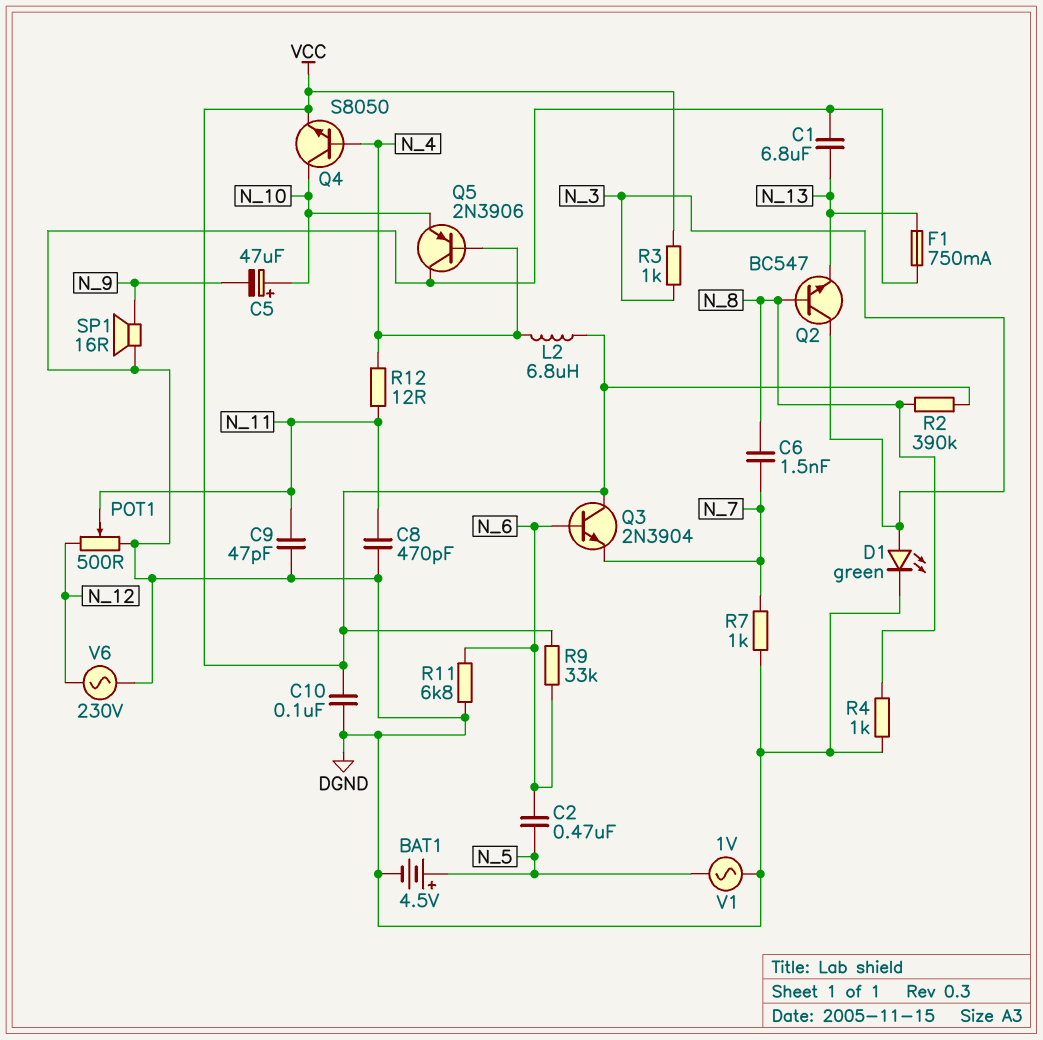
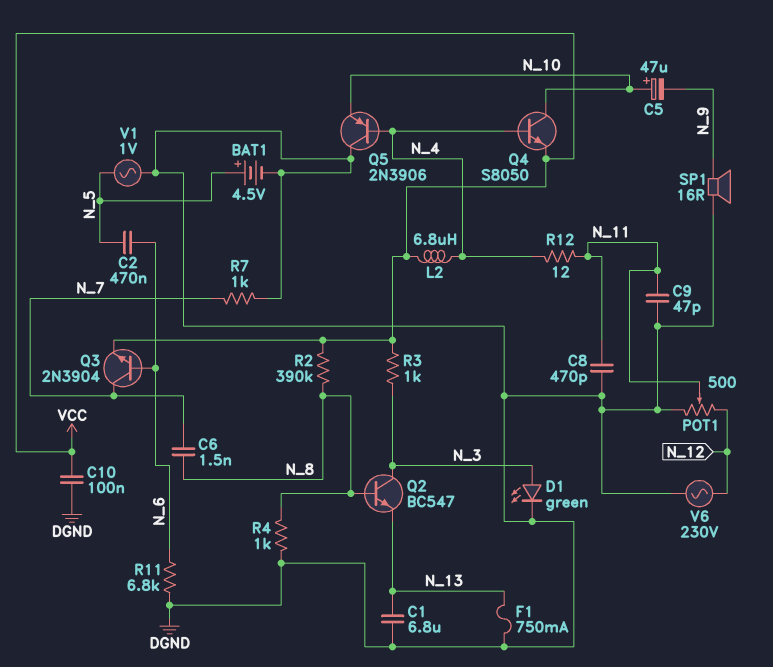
Q3: NPN 2N3904 (B N_6, C VCC, E N_7) -> NPN 2N3904 (B N_6, C N_7, E VCC)
R9: 33k (N_6, VCC) -> none

